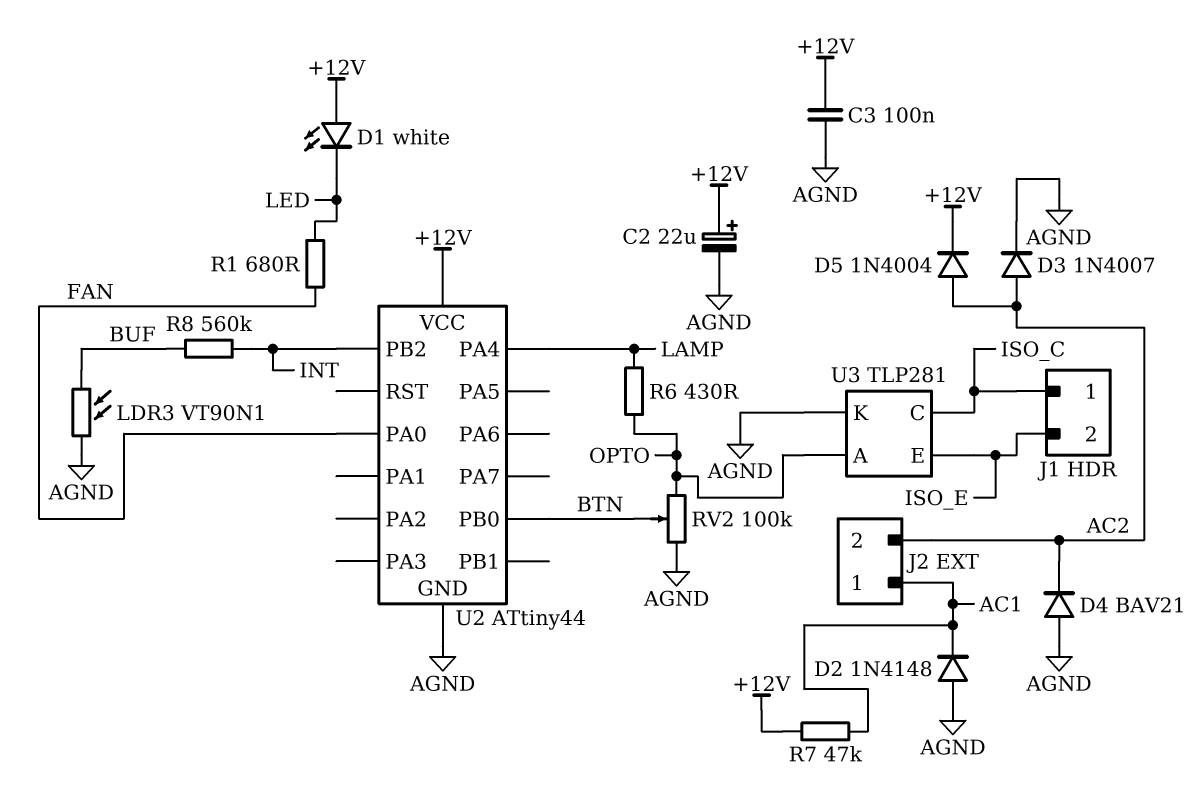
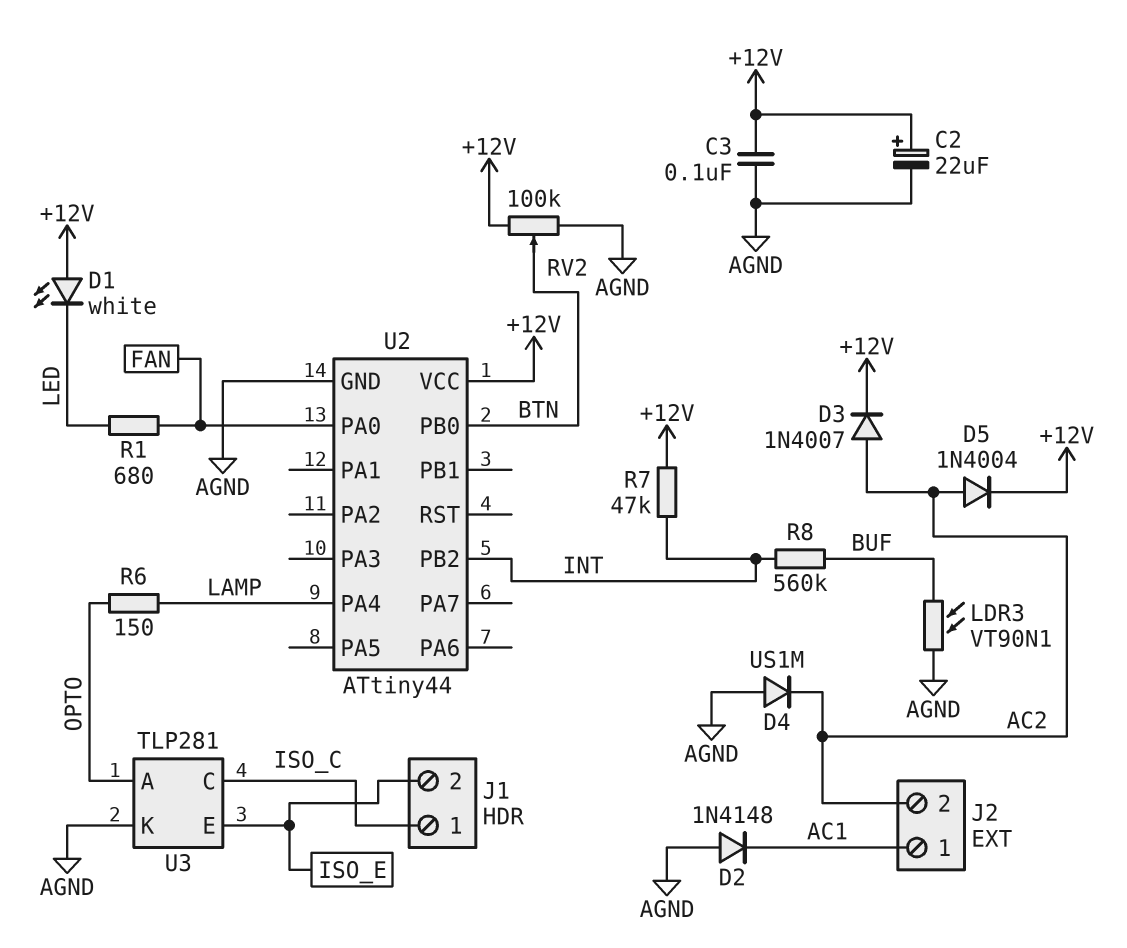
D3: diode 1N4007 (A AC2, K AGND) -> diode 1N4007 (A AC2, K +12V)
D4: diode BAV21 (A AGND, K AC2) -> diode US1M (A AGND, K AC2)
R6: 430 (LAMP, OPTO) -> 150 (LAMP, OPTO)
R7: 47k (+12V, AC1) -> 47k (+12V, INT)
RV2: 100k (AGND, OPTO, wiper BTN) -> 100k (+12V, AGND, wiper BTN)

